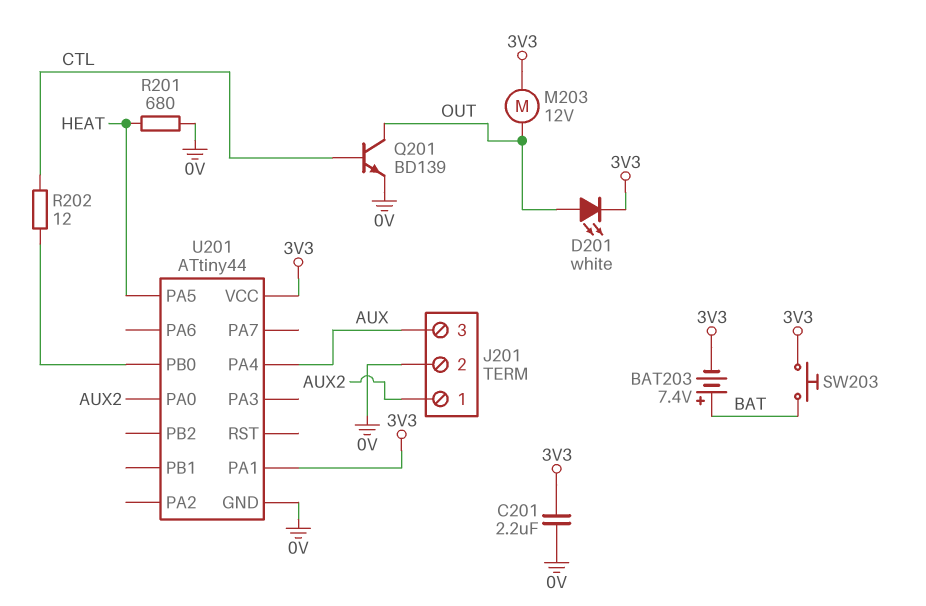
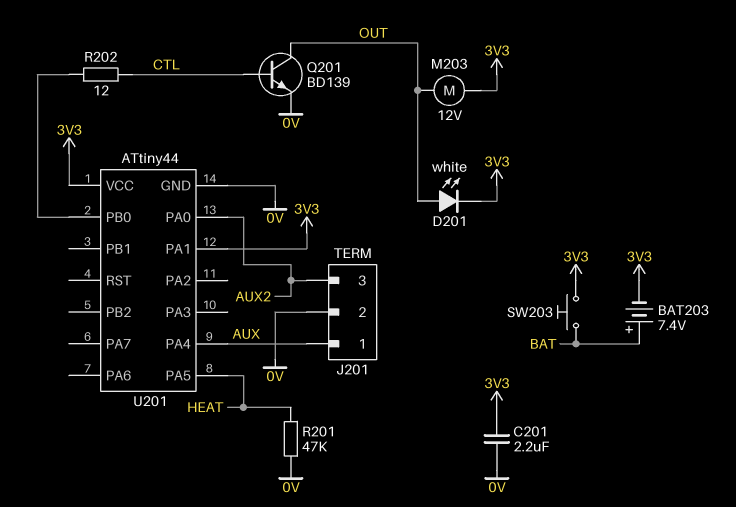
J201 pin 1: AUX2 -> AUX
J201 pin 3: AUX -> AUX2
R201: 680 (0V, HEAT) -> 47k (0V, HEAT)

